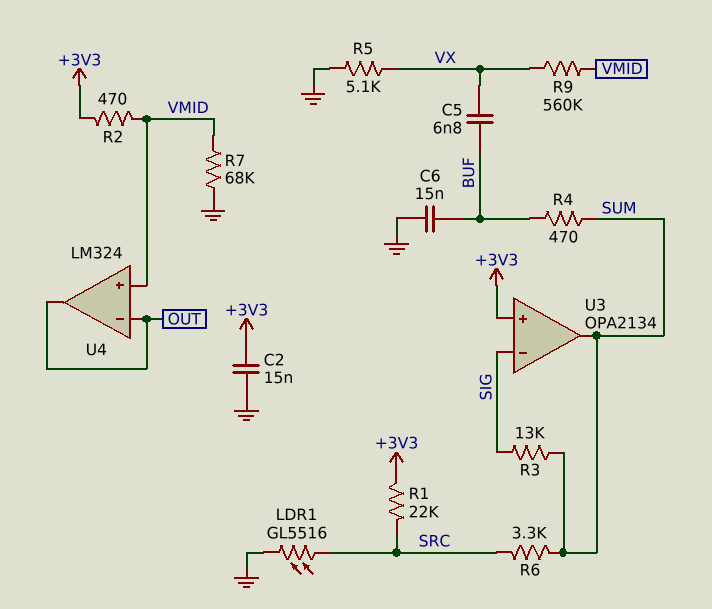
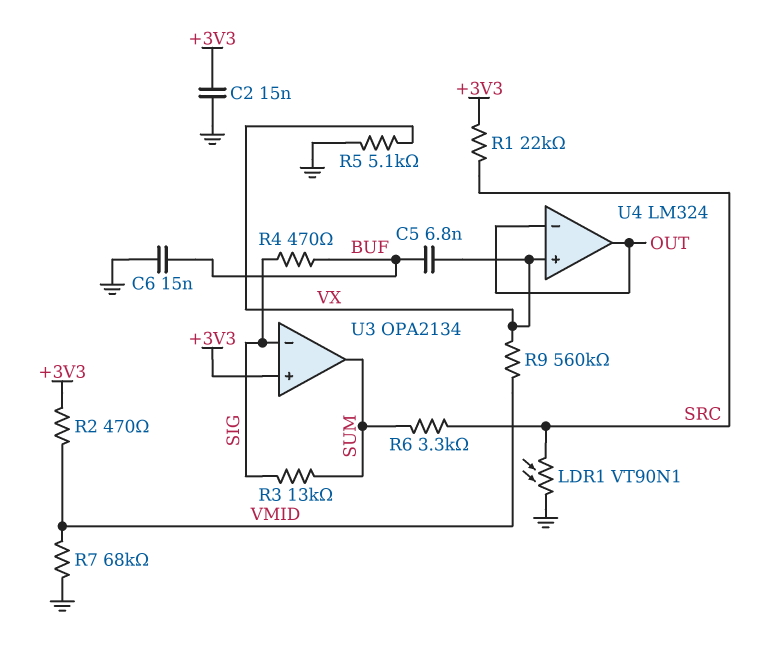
LDR1: GL5516 (GND, SRC) -> VT90N1 (GND, SRC)
R4: 470 (BUF, SUM) -> 470 (BUF, SIG)
U4 pin in+: VMID -> VX

